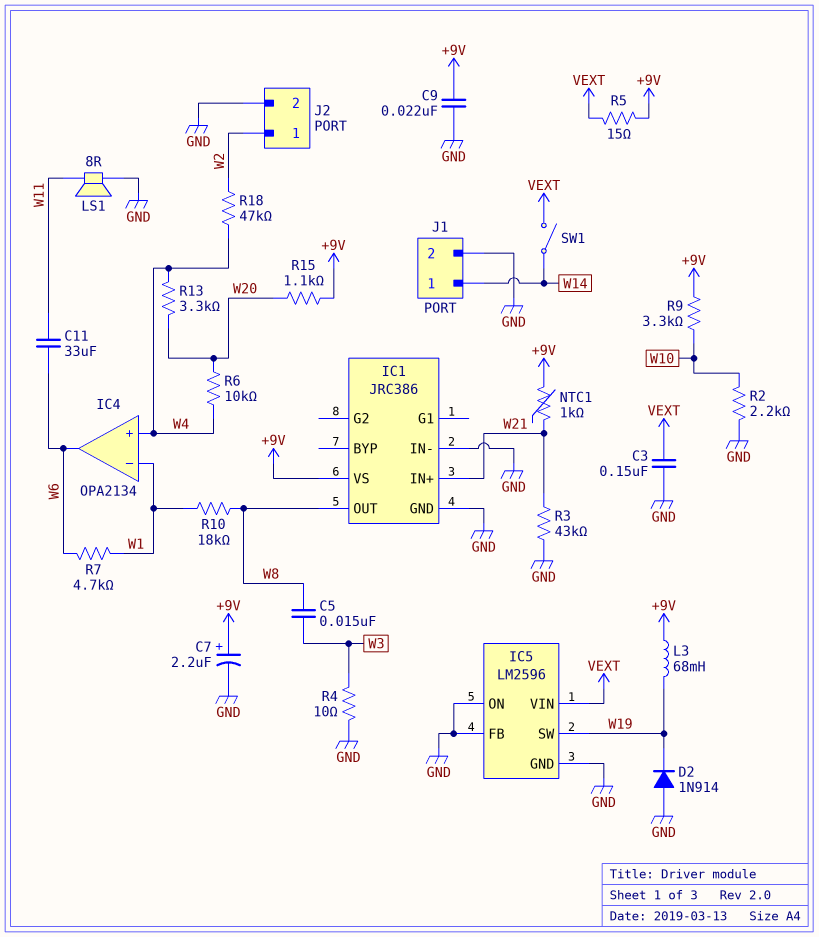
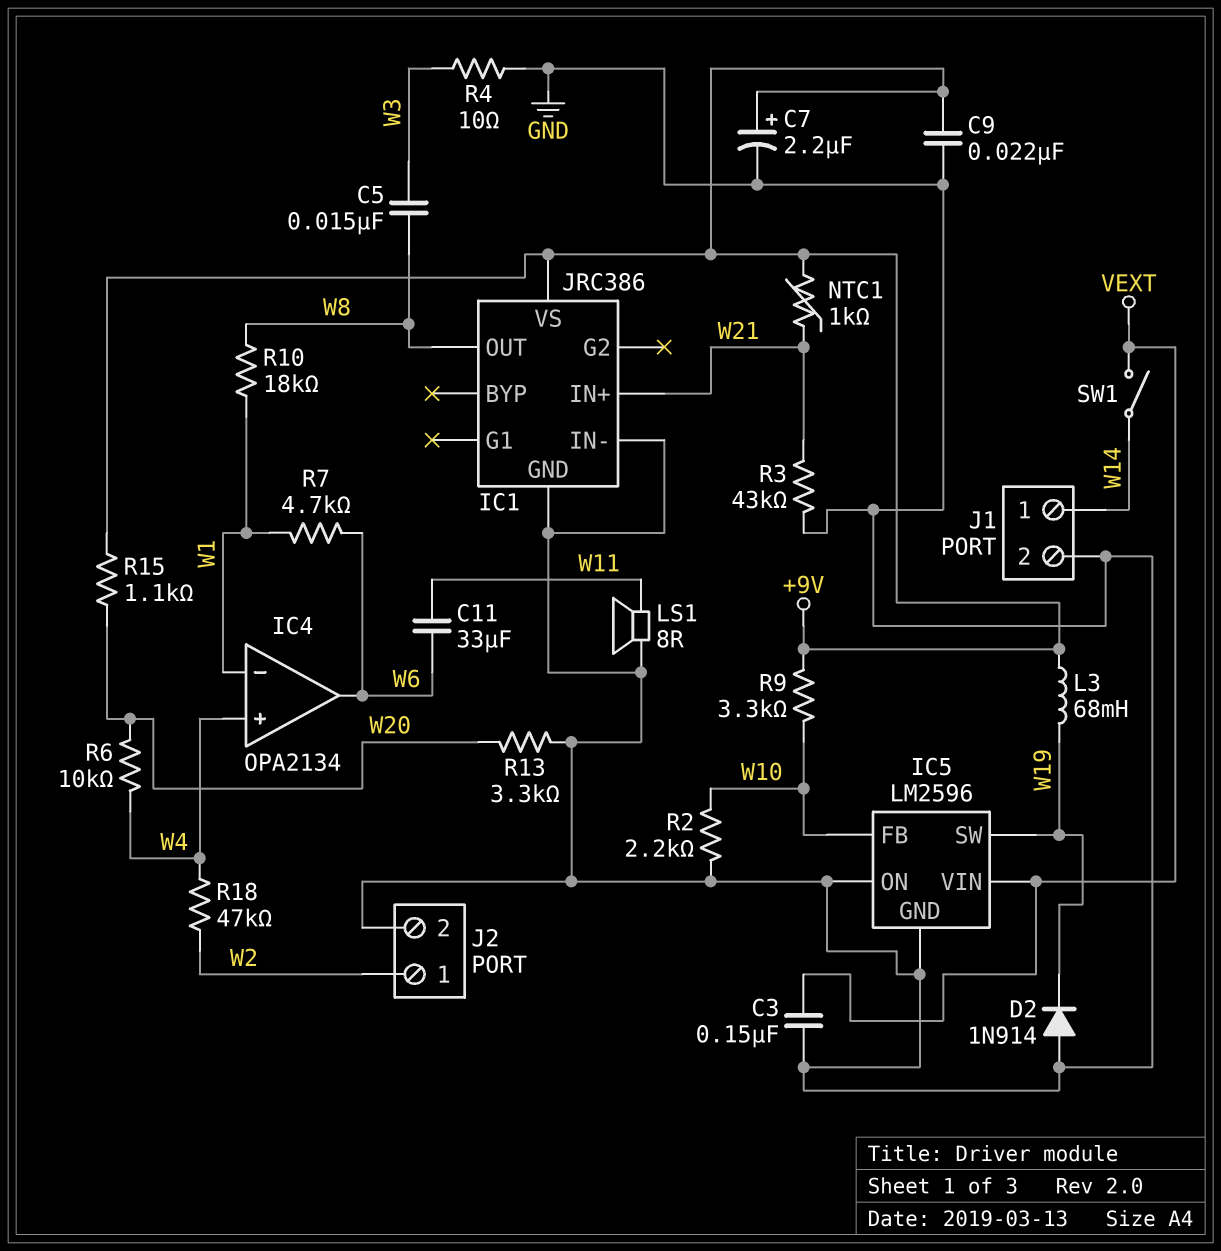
IC5 pin FB: GND -> W10
R5: 15 (+9V, VEXT) -> none
R13: 3.3k (W4, W20) -> 3.3k (GND, W20)

